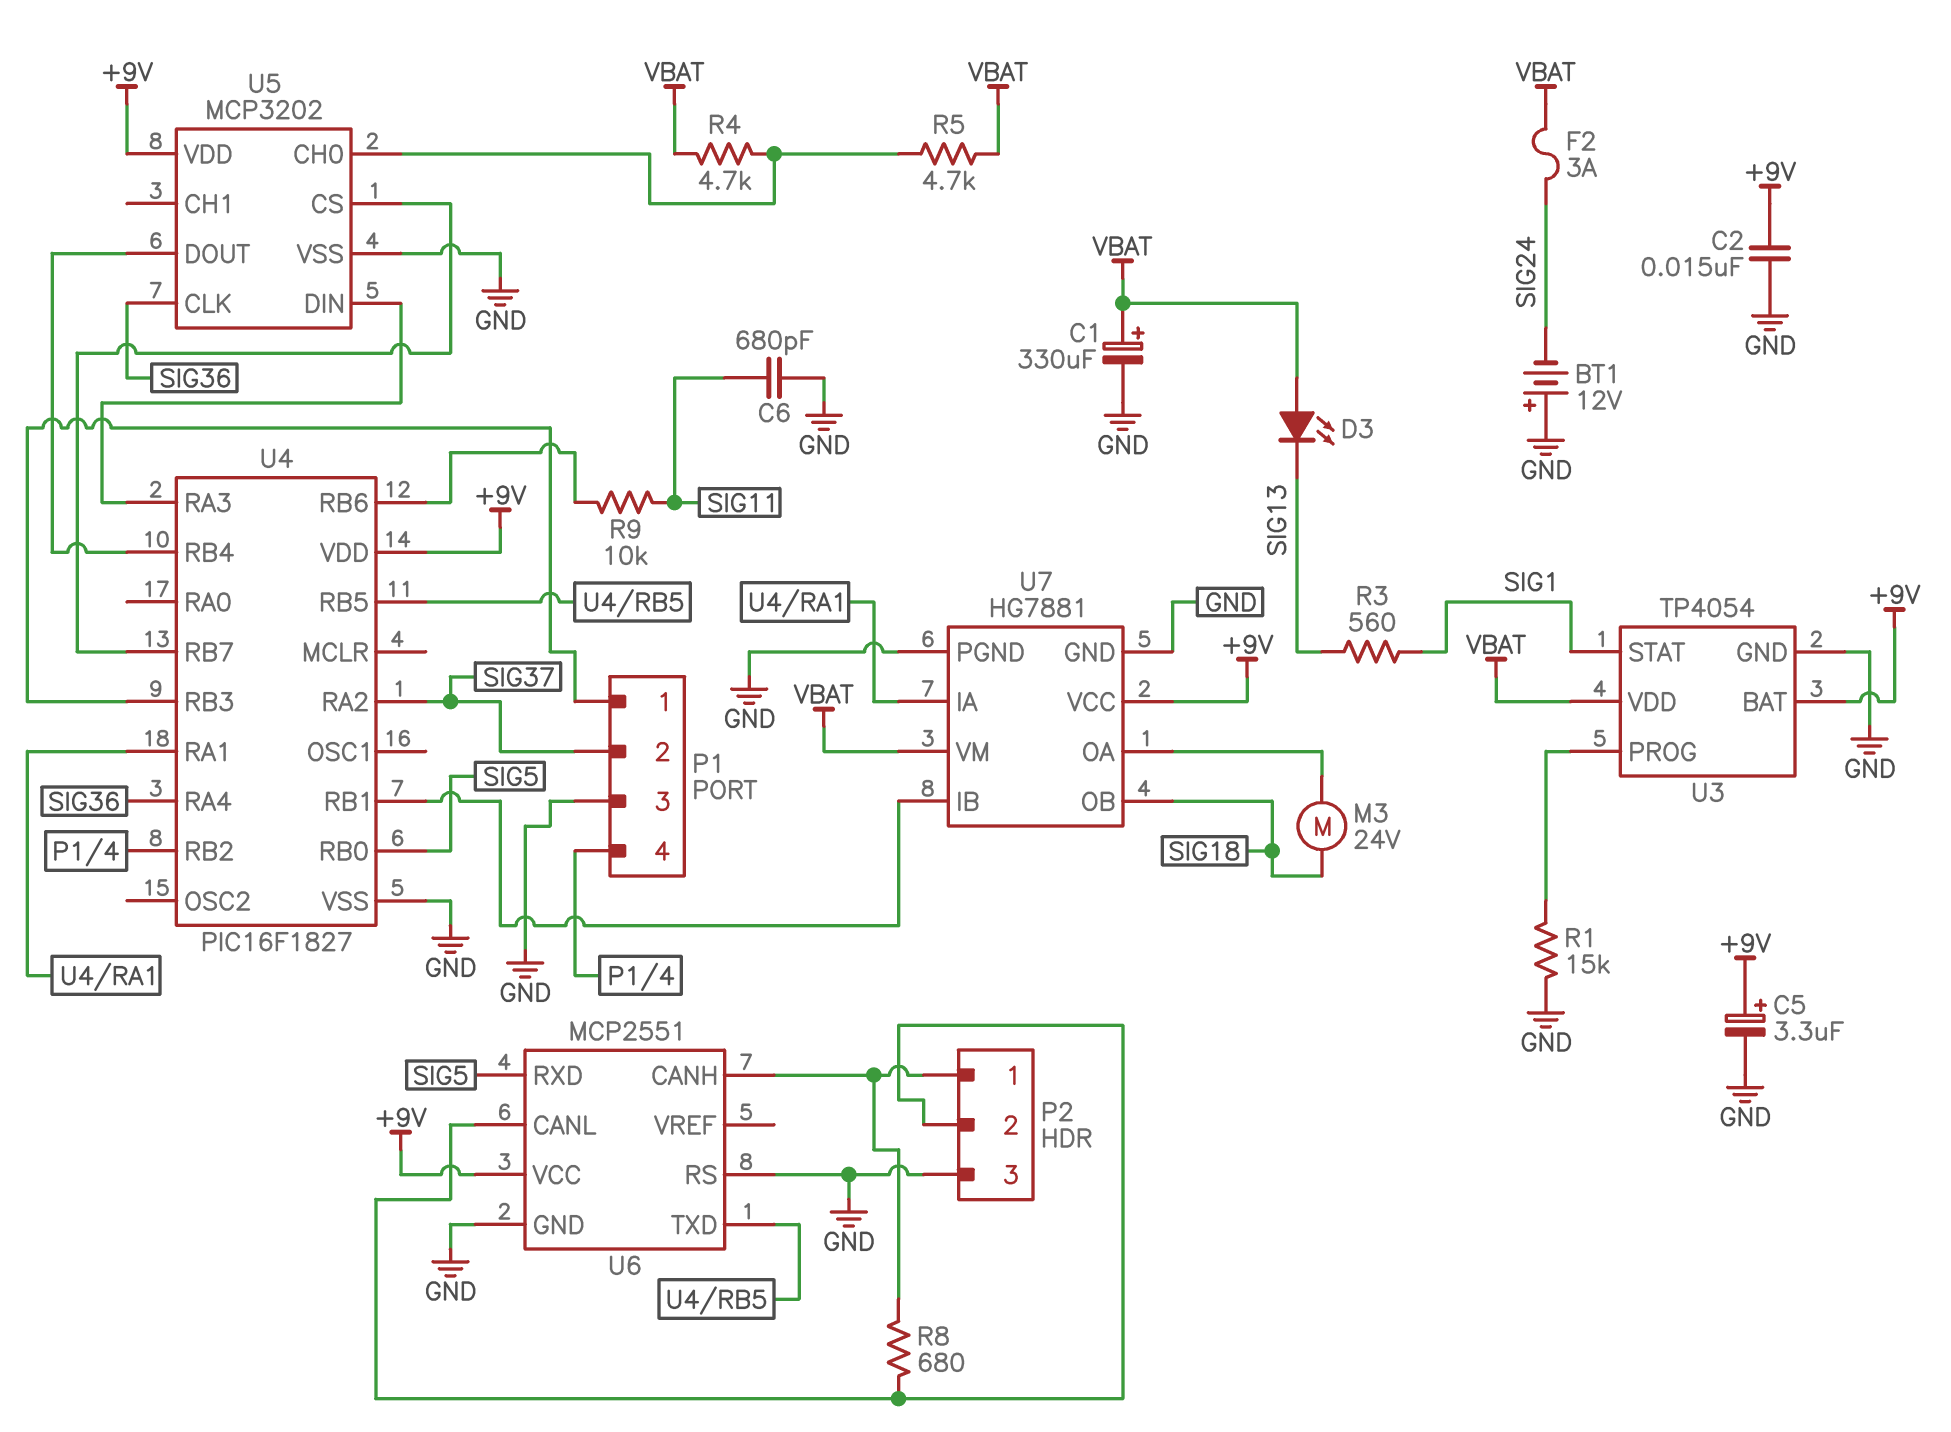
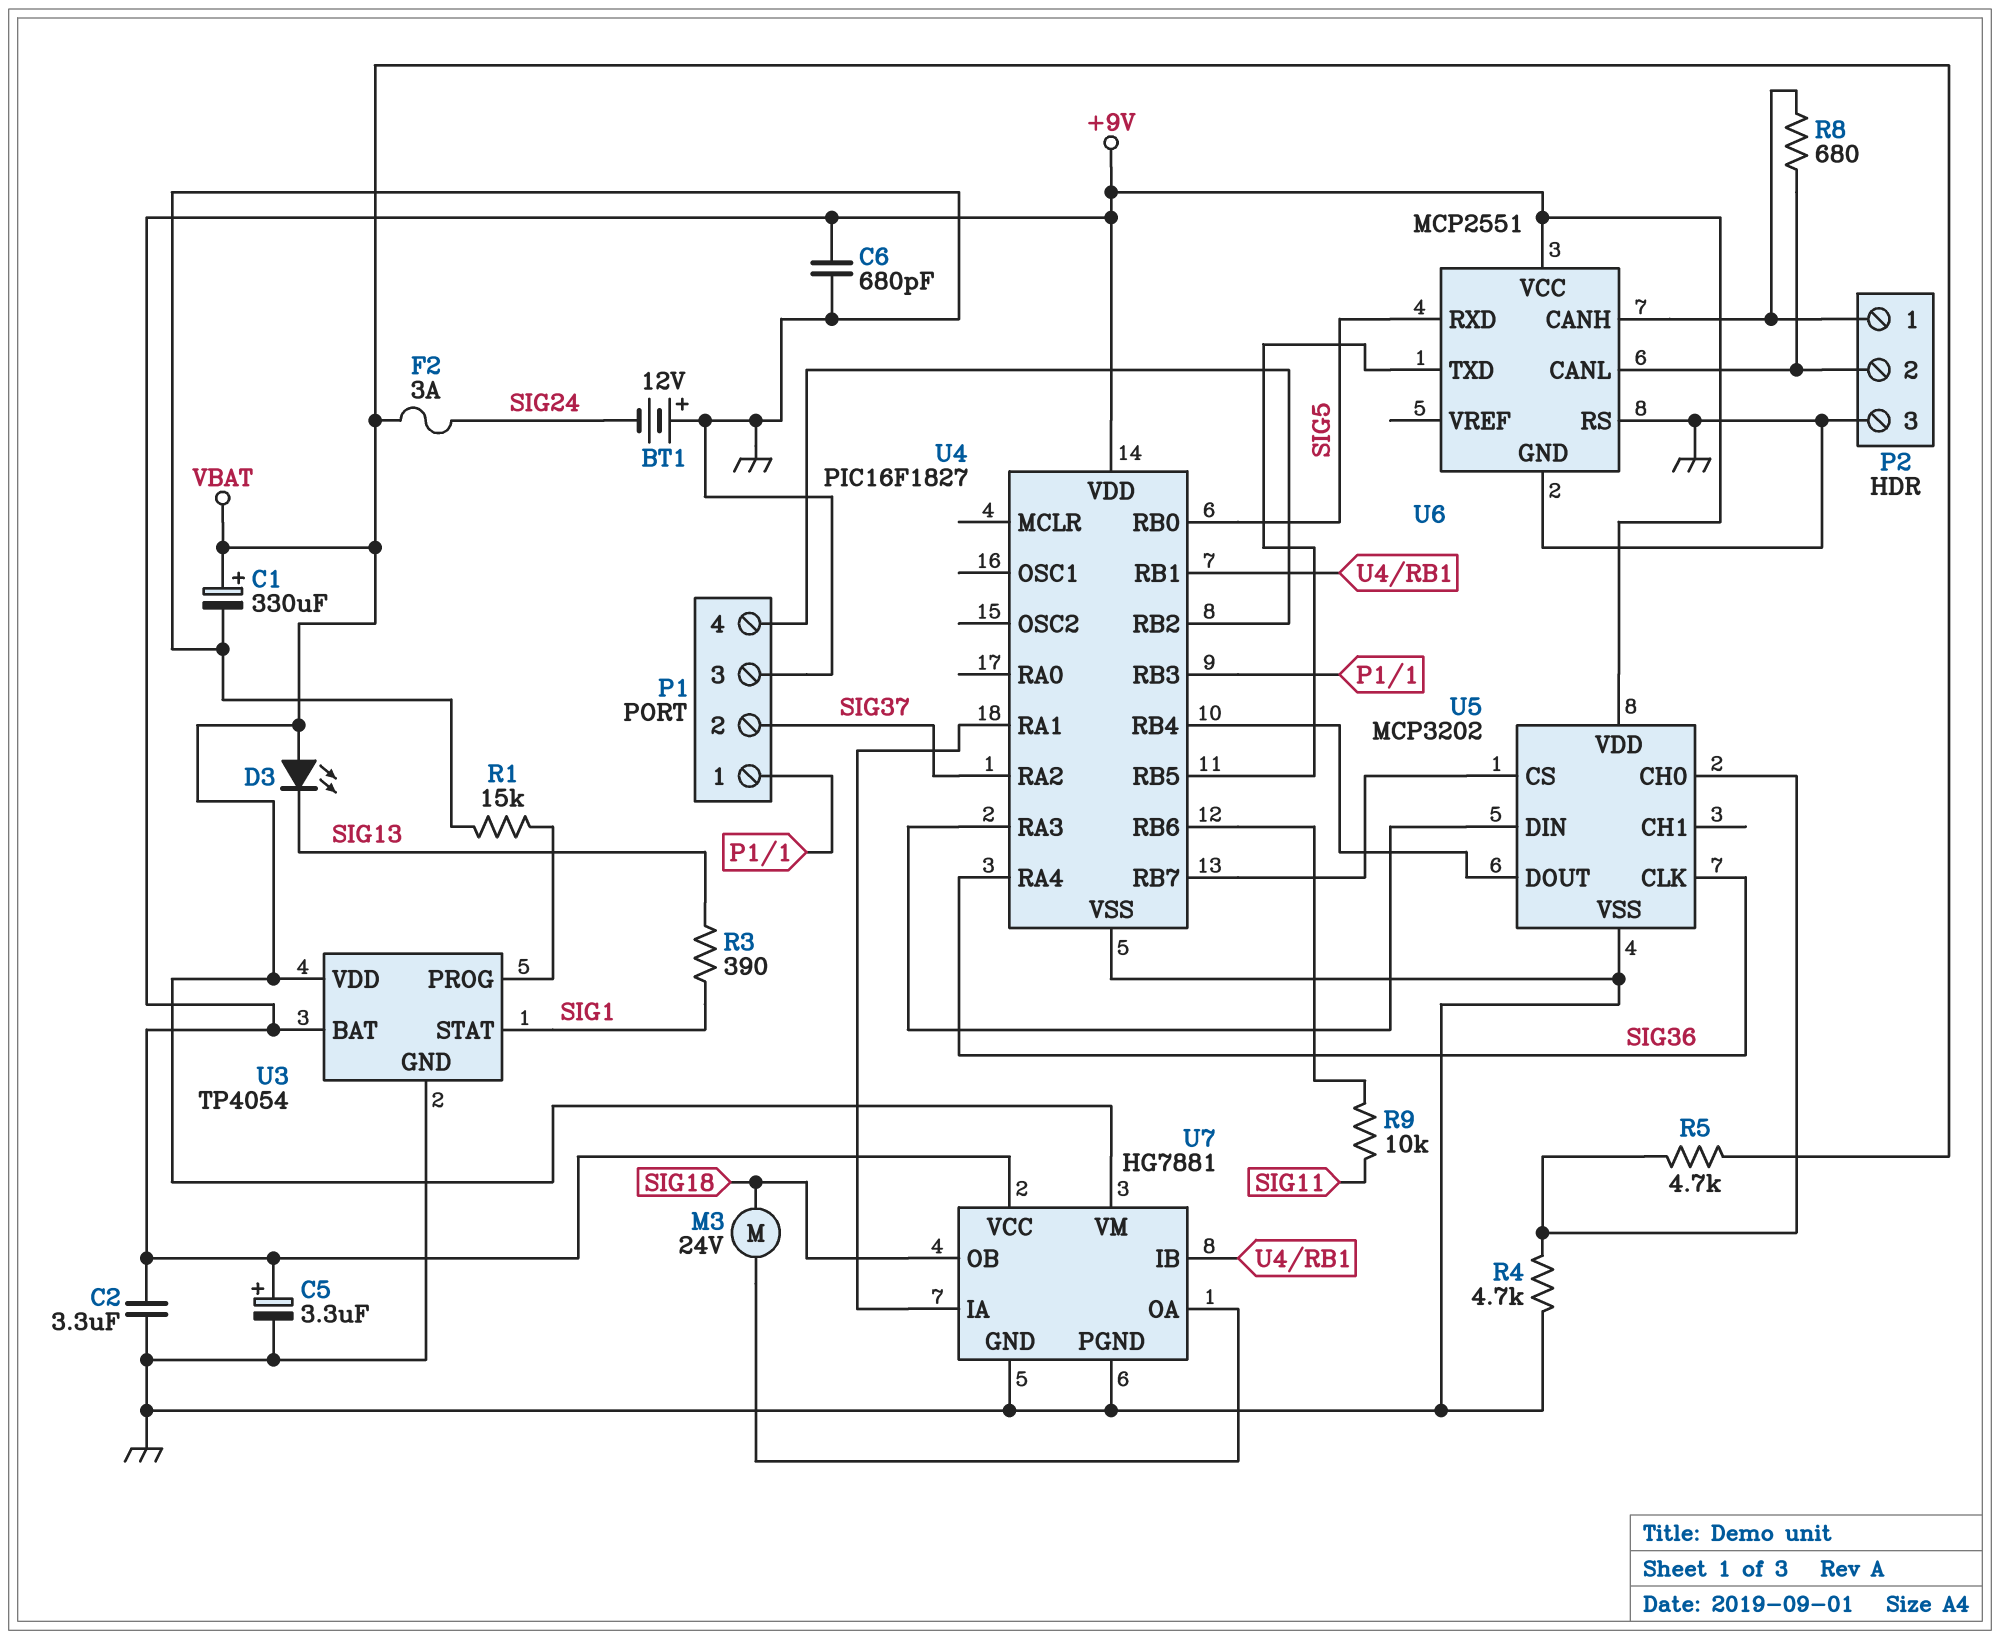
C2: 15nF (+9V, GND) -> 3.3uF (+9V, GND)
C6: 680pF (GND, SIG11) -> 680pF (+9V, GND)
R3: 560 (SIG1, SIG13) -> 390 (SIG1, SIG13)
R4: 4.7k (U5/CH0, VBAT) -> 4.7k (GND, U5/CH0)

